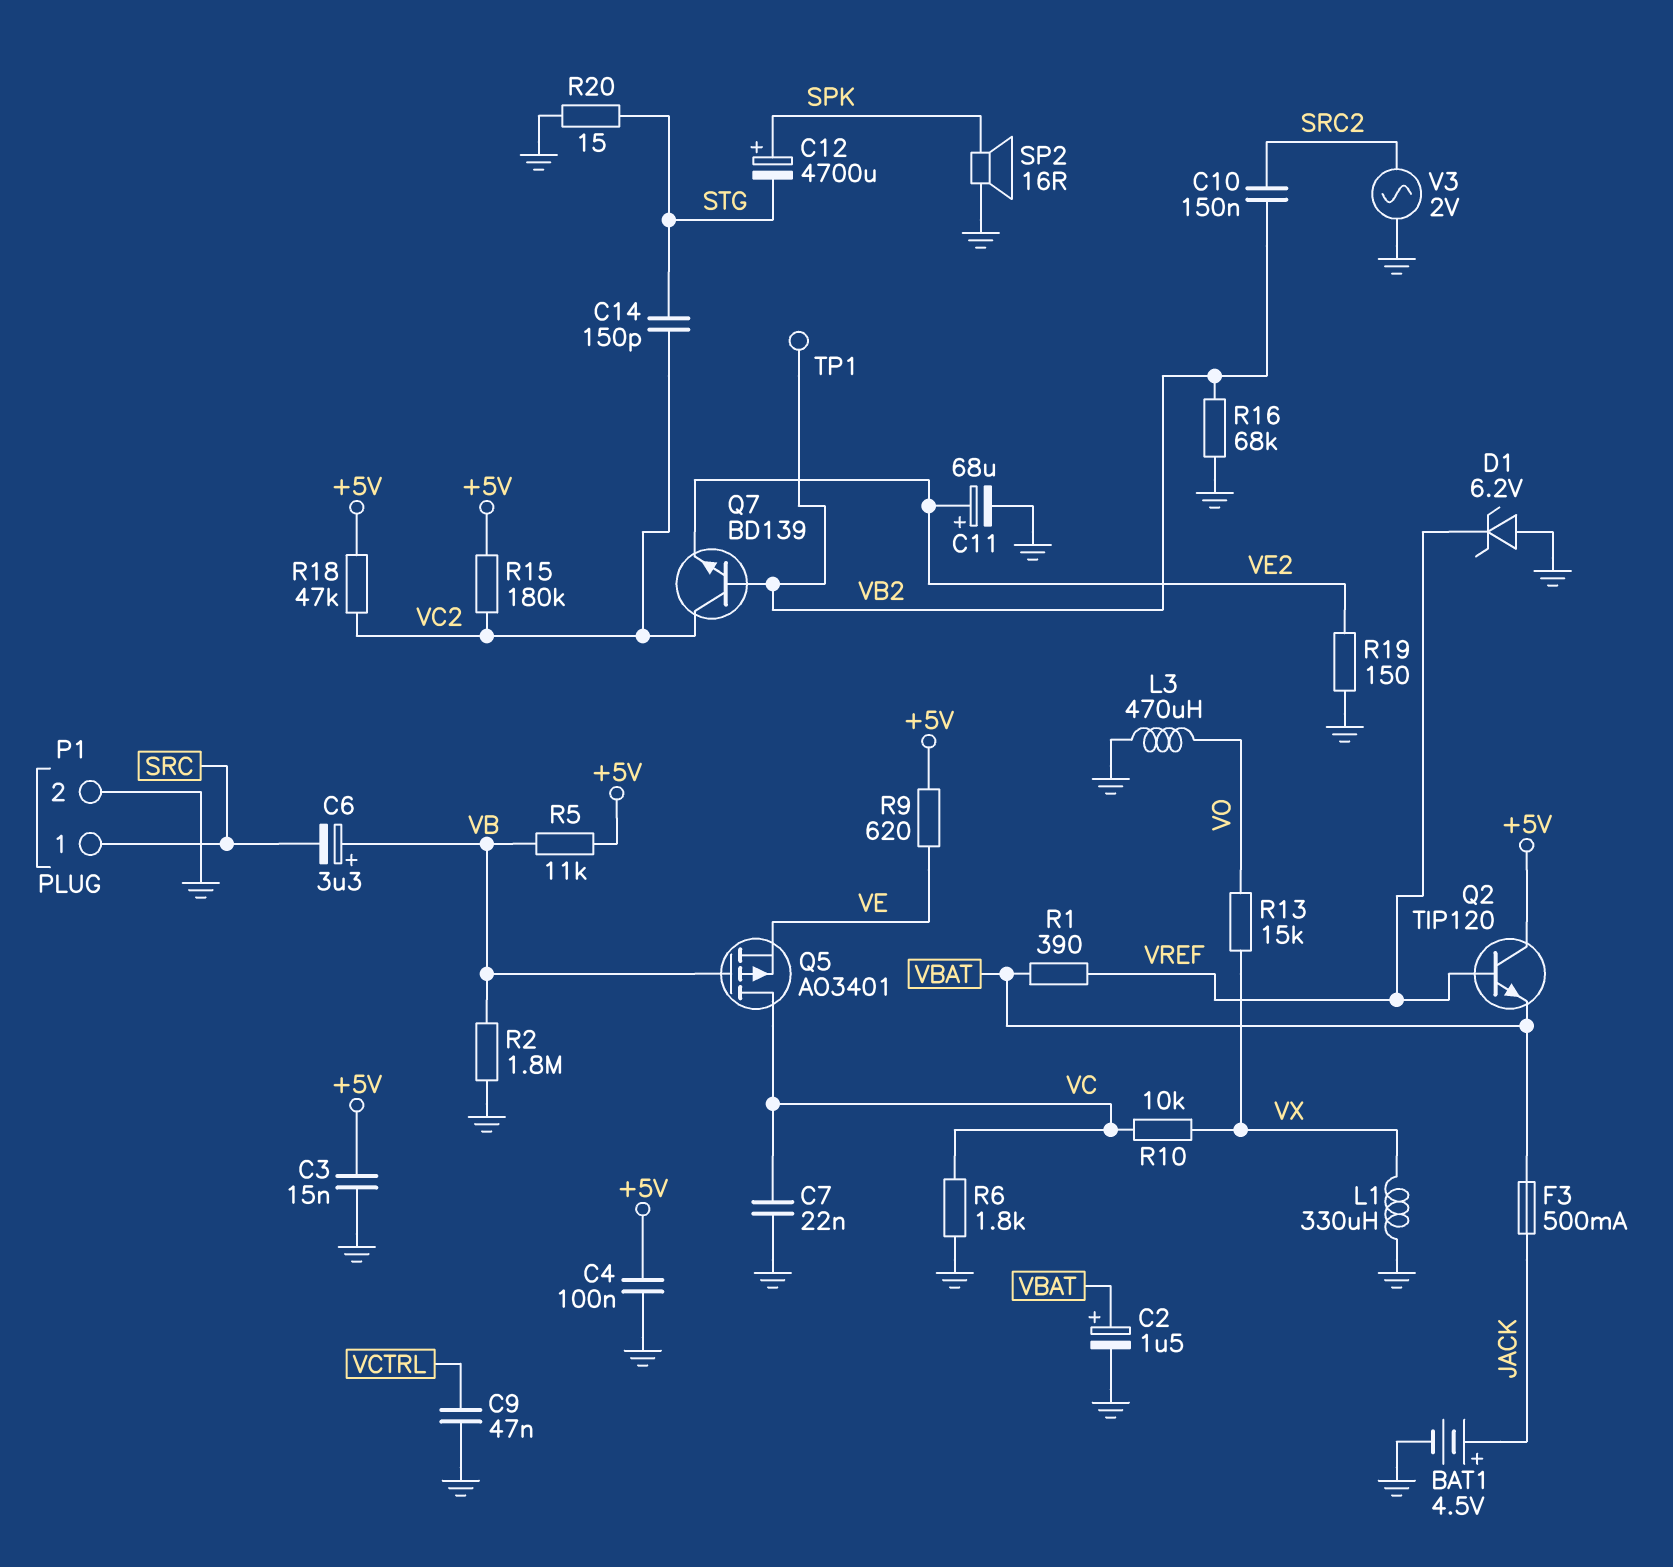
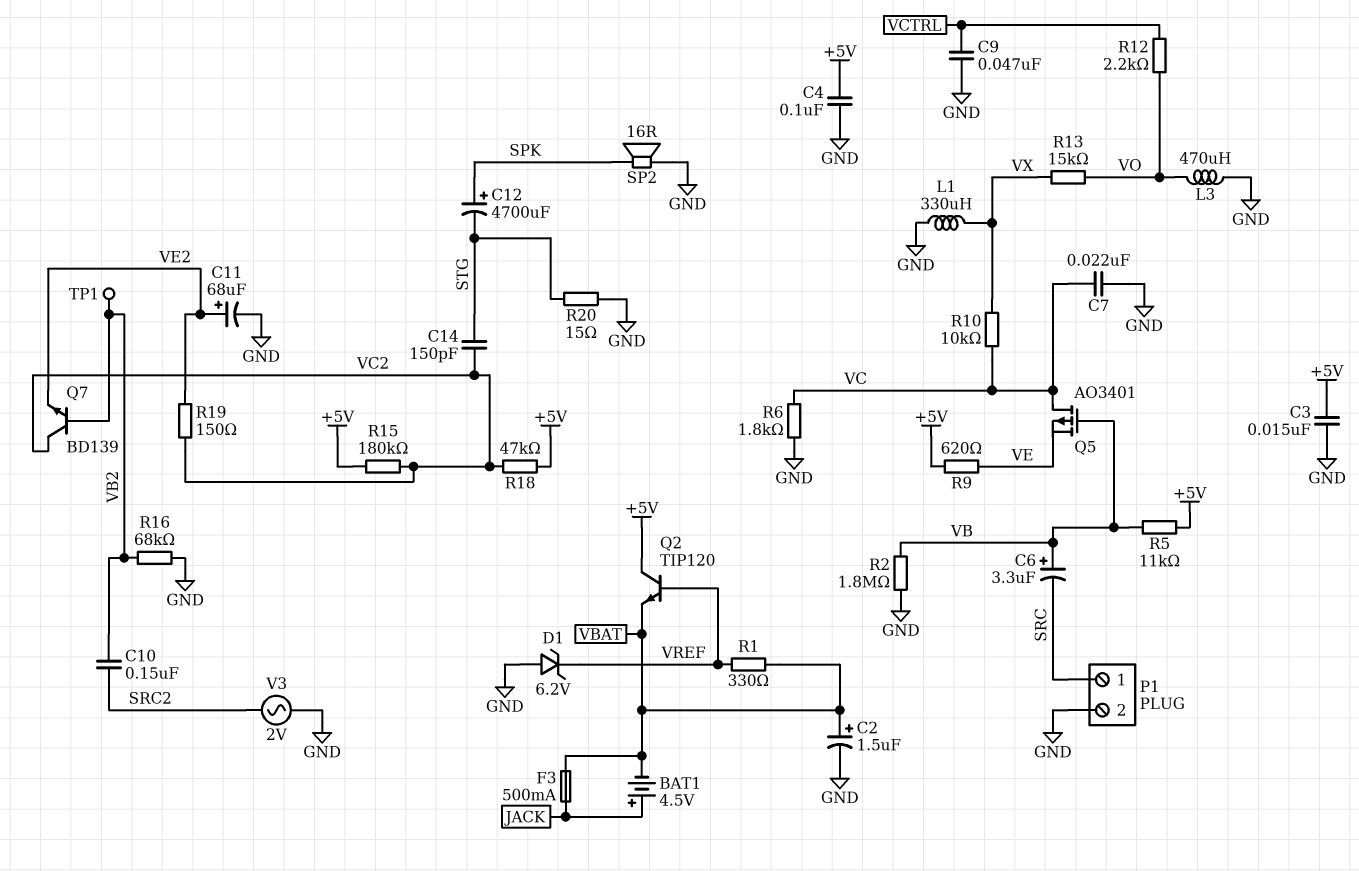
BAT1: 4.5V (plus JACK, minus GND) -> 4.5V (plus JACK, minus VBAT)
R1: 390 (VBAT, VREF) -> 330 (VBAT, VREF)
R12: none -> 2.2k (VCTRL, VO)
R19: 150 (GND, VE2) -> 150 (VC2, VE2)

